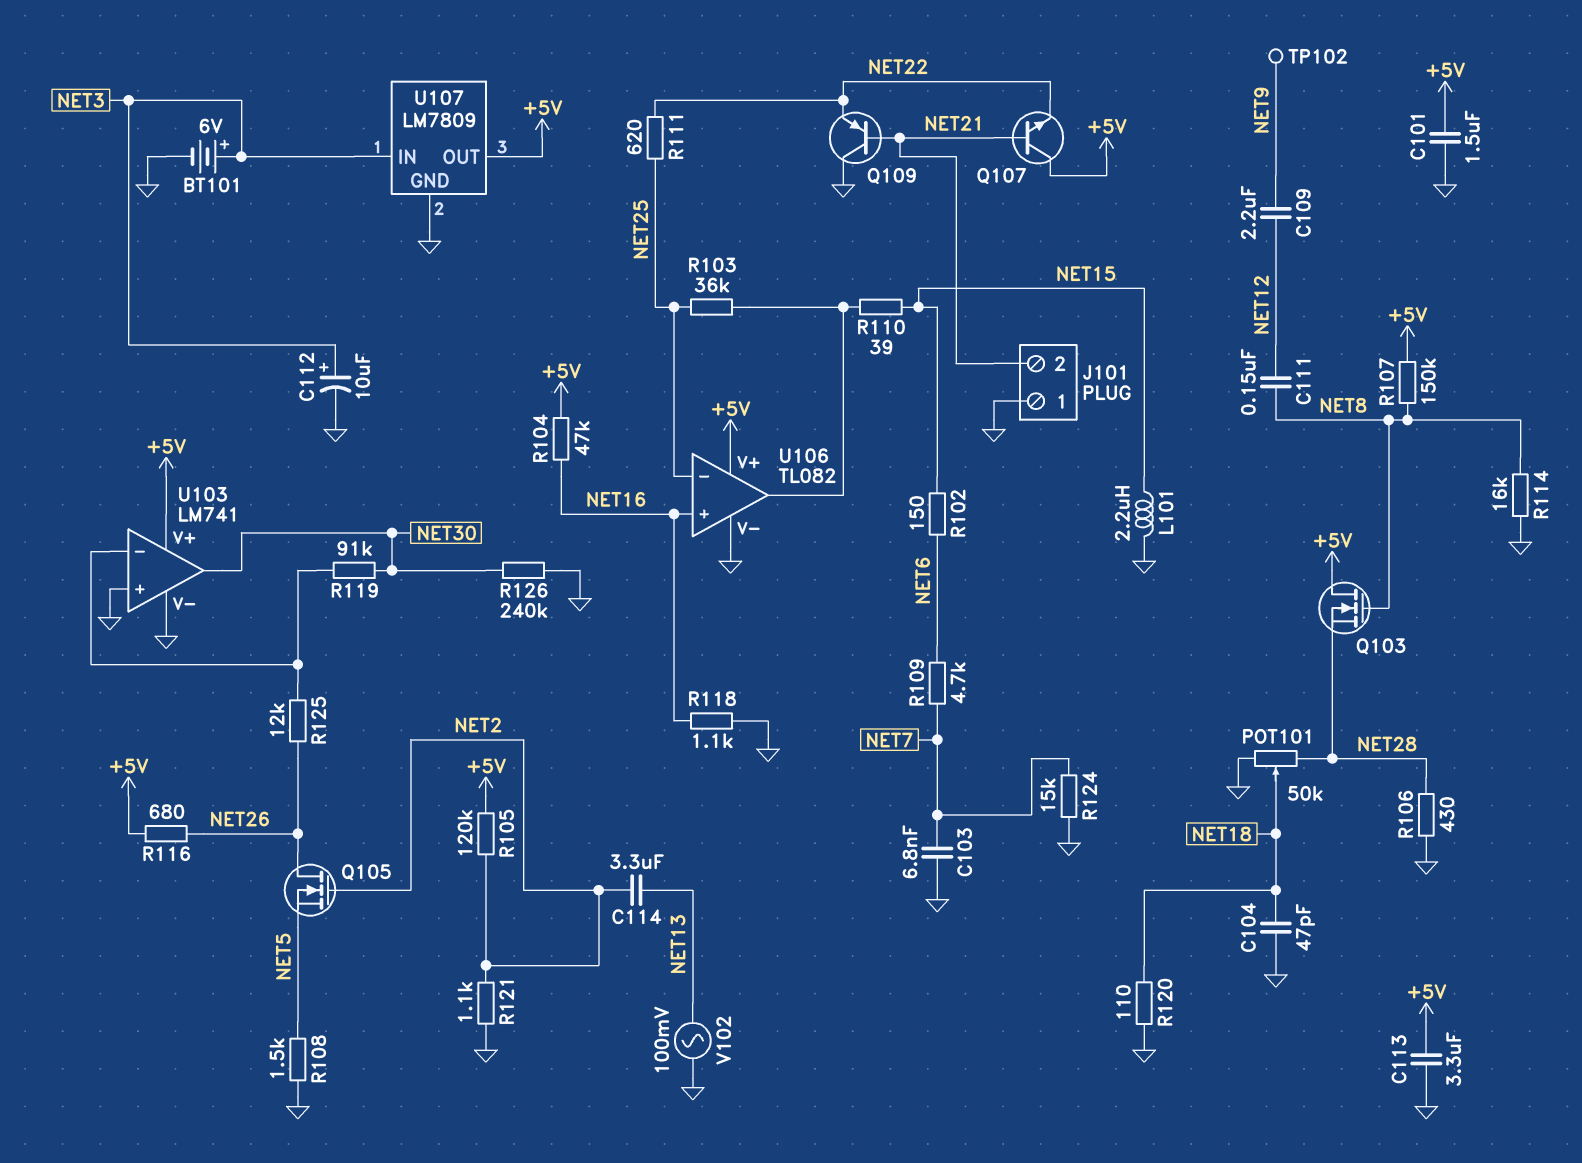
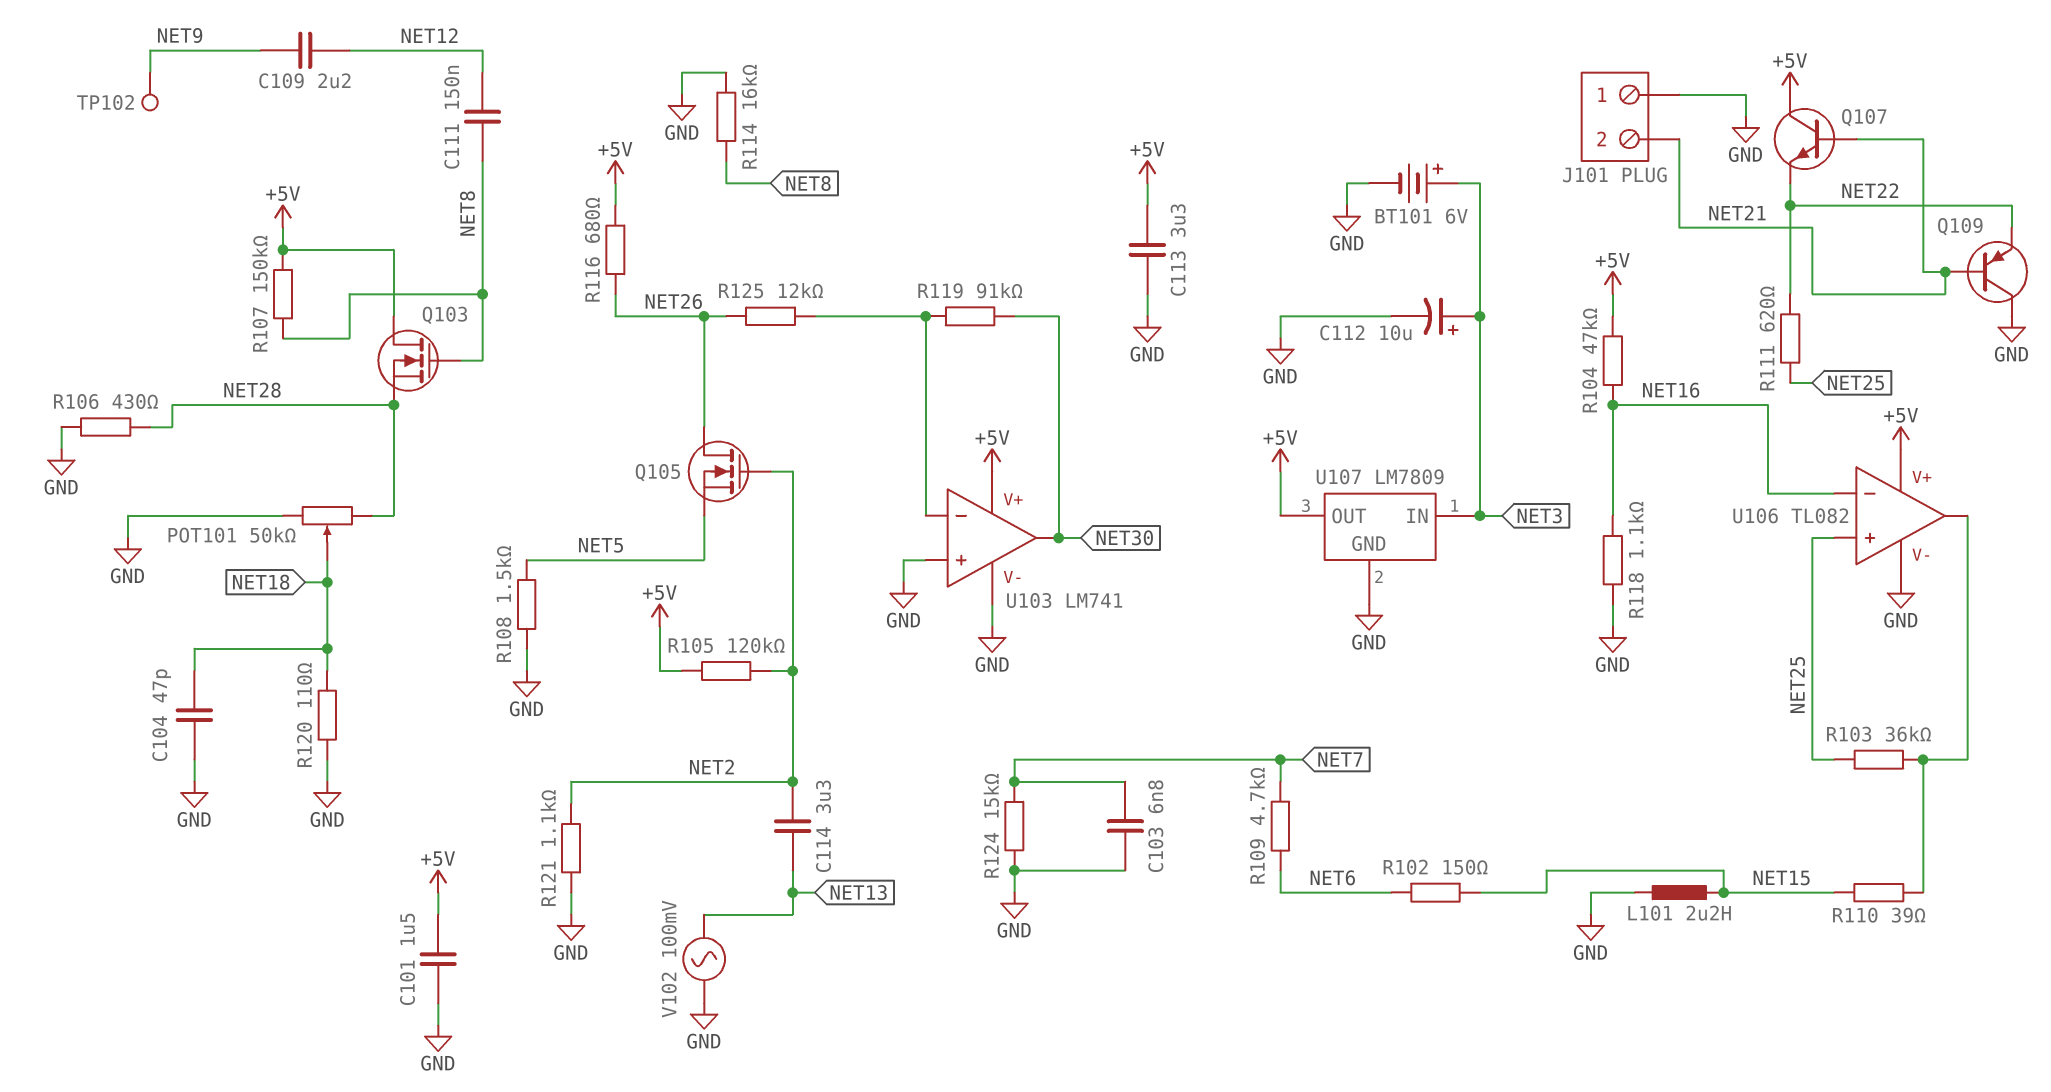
R126: 240k (GND, NET30) -> none
U106 pin in+: NET16 -> NET25
U106 pin in-: NET25 -> NET16

